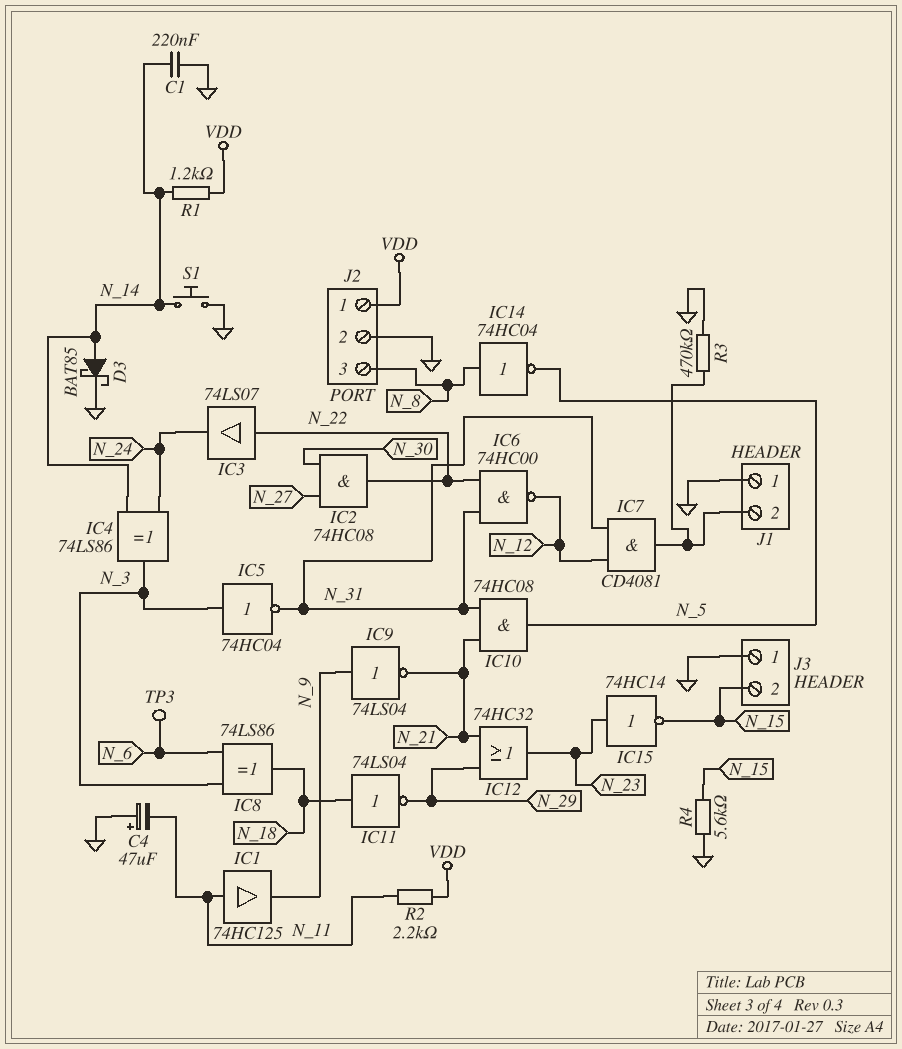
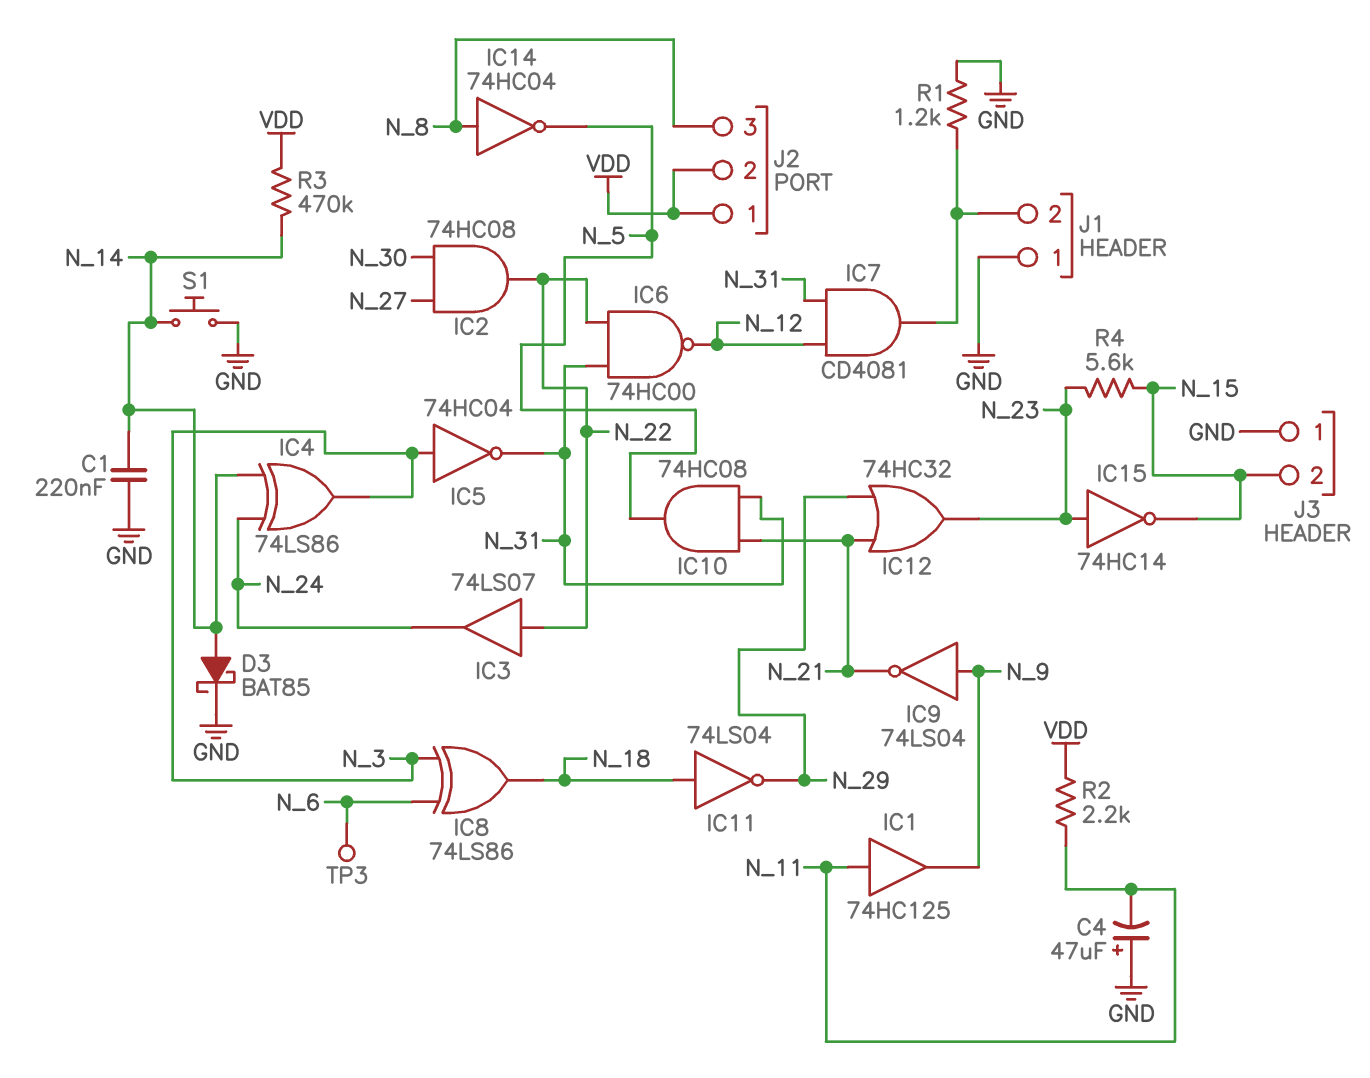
J2 pin 2: GND -> VDD
R1: 1.2k (N_14, VDD) -> 1.2k (GND, J1/2)
R3: 470k (GND, J1/2) -> 470k (N_14, VDD)
R4: 5.6k (GND, N_15) -> 5.6k (N_15, N_23)

